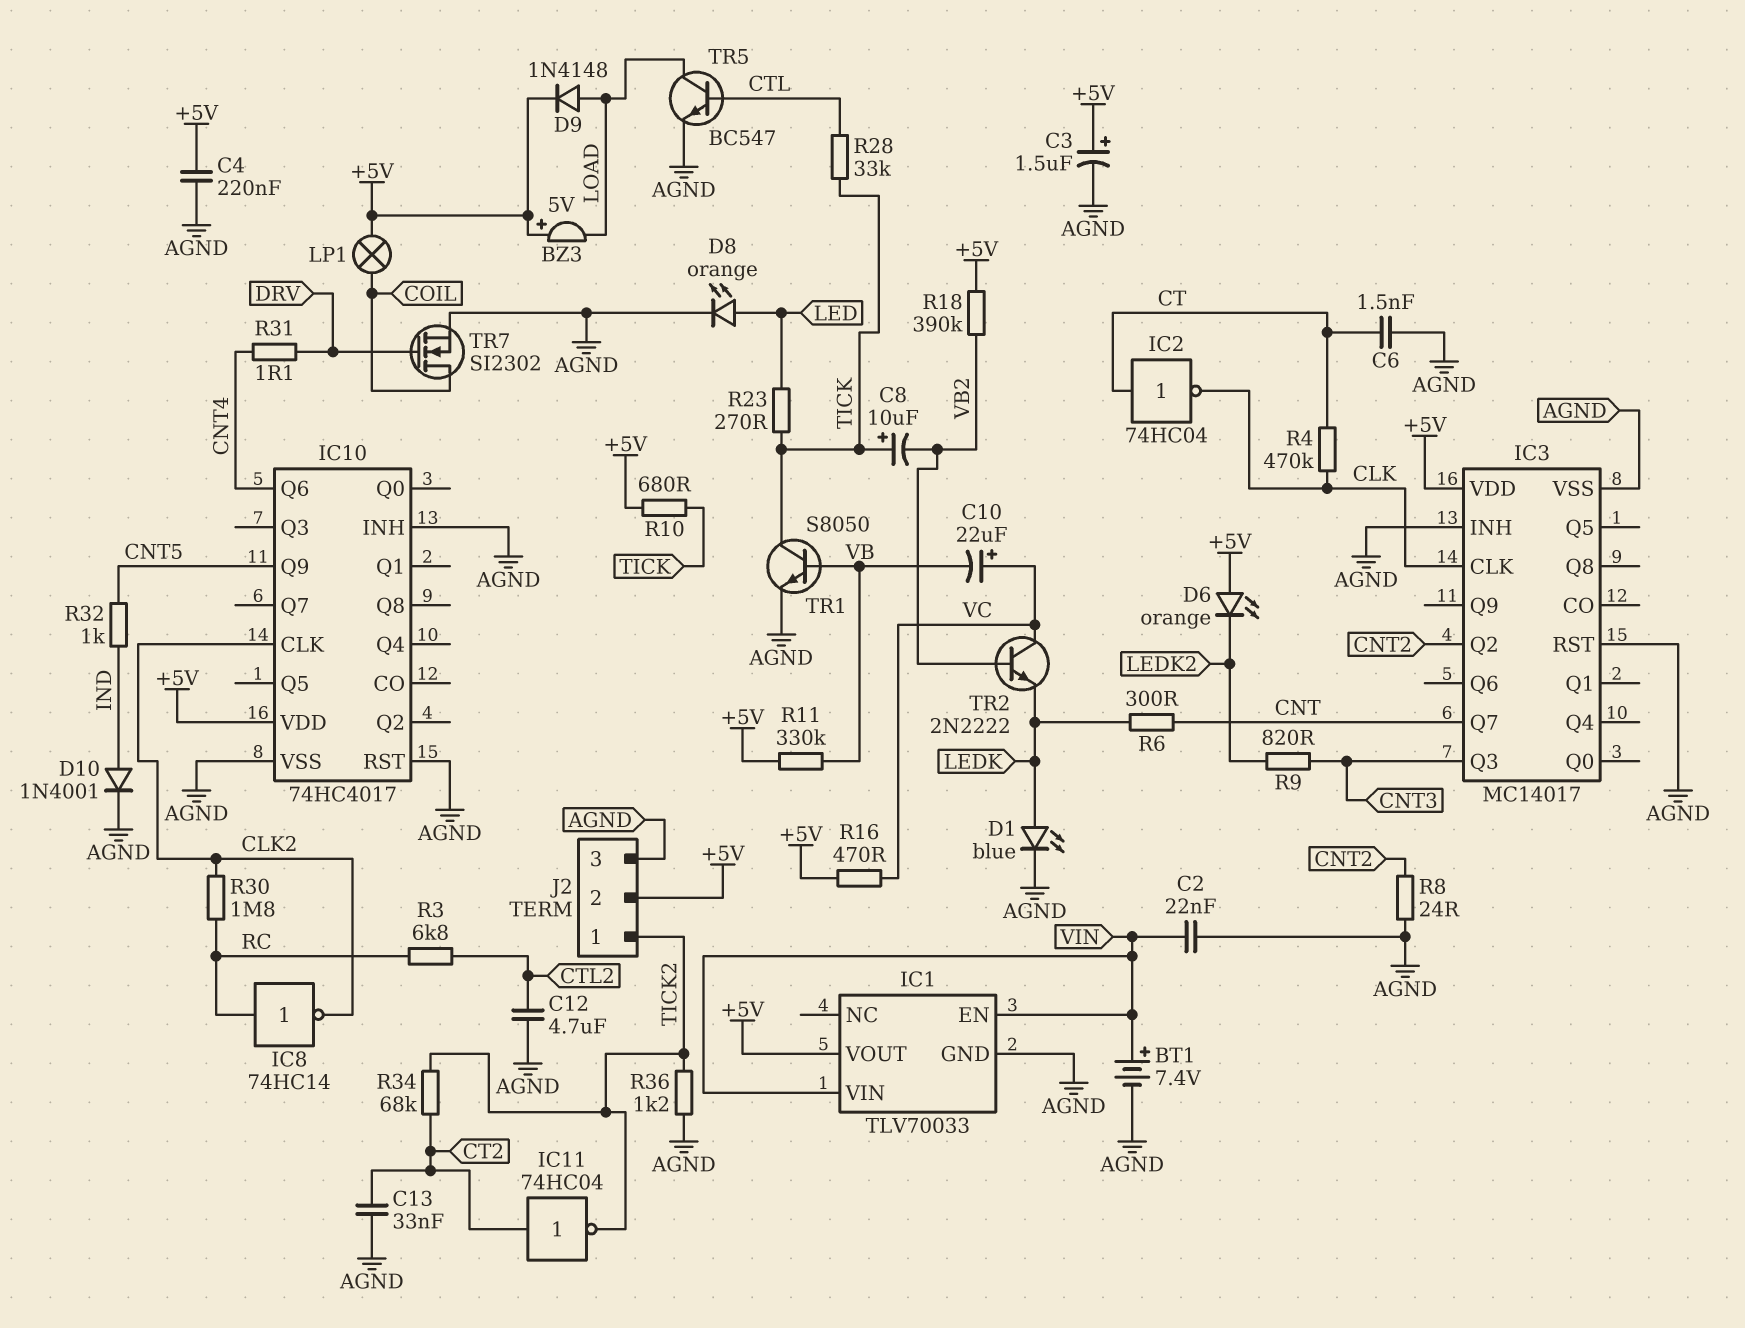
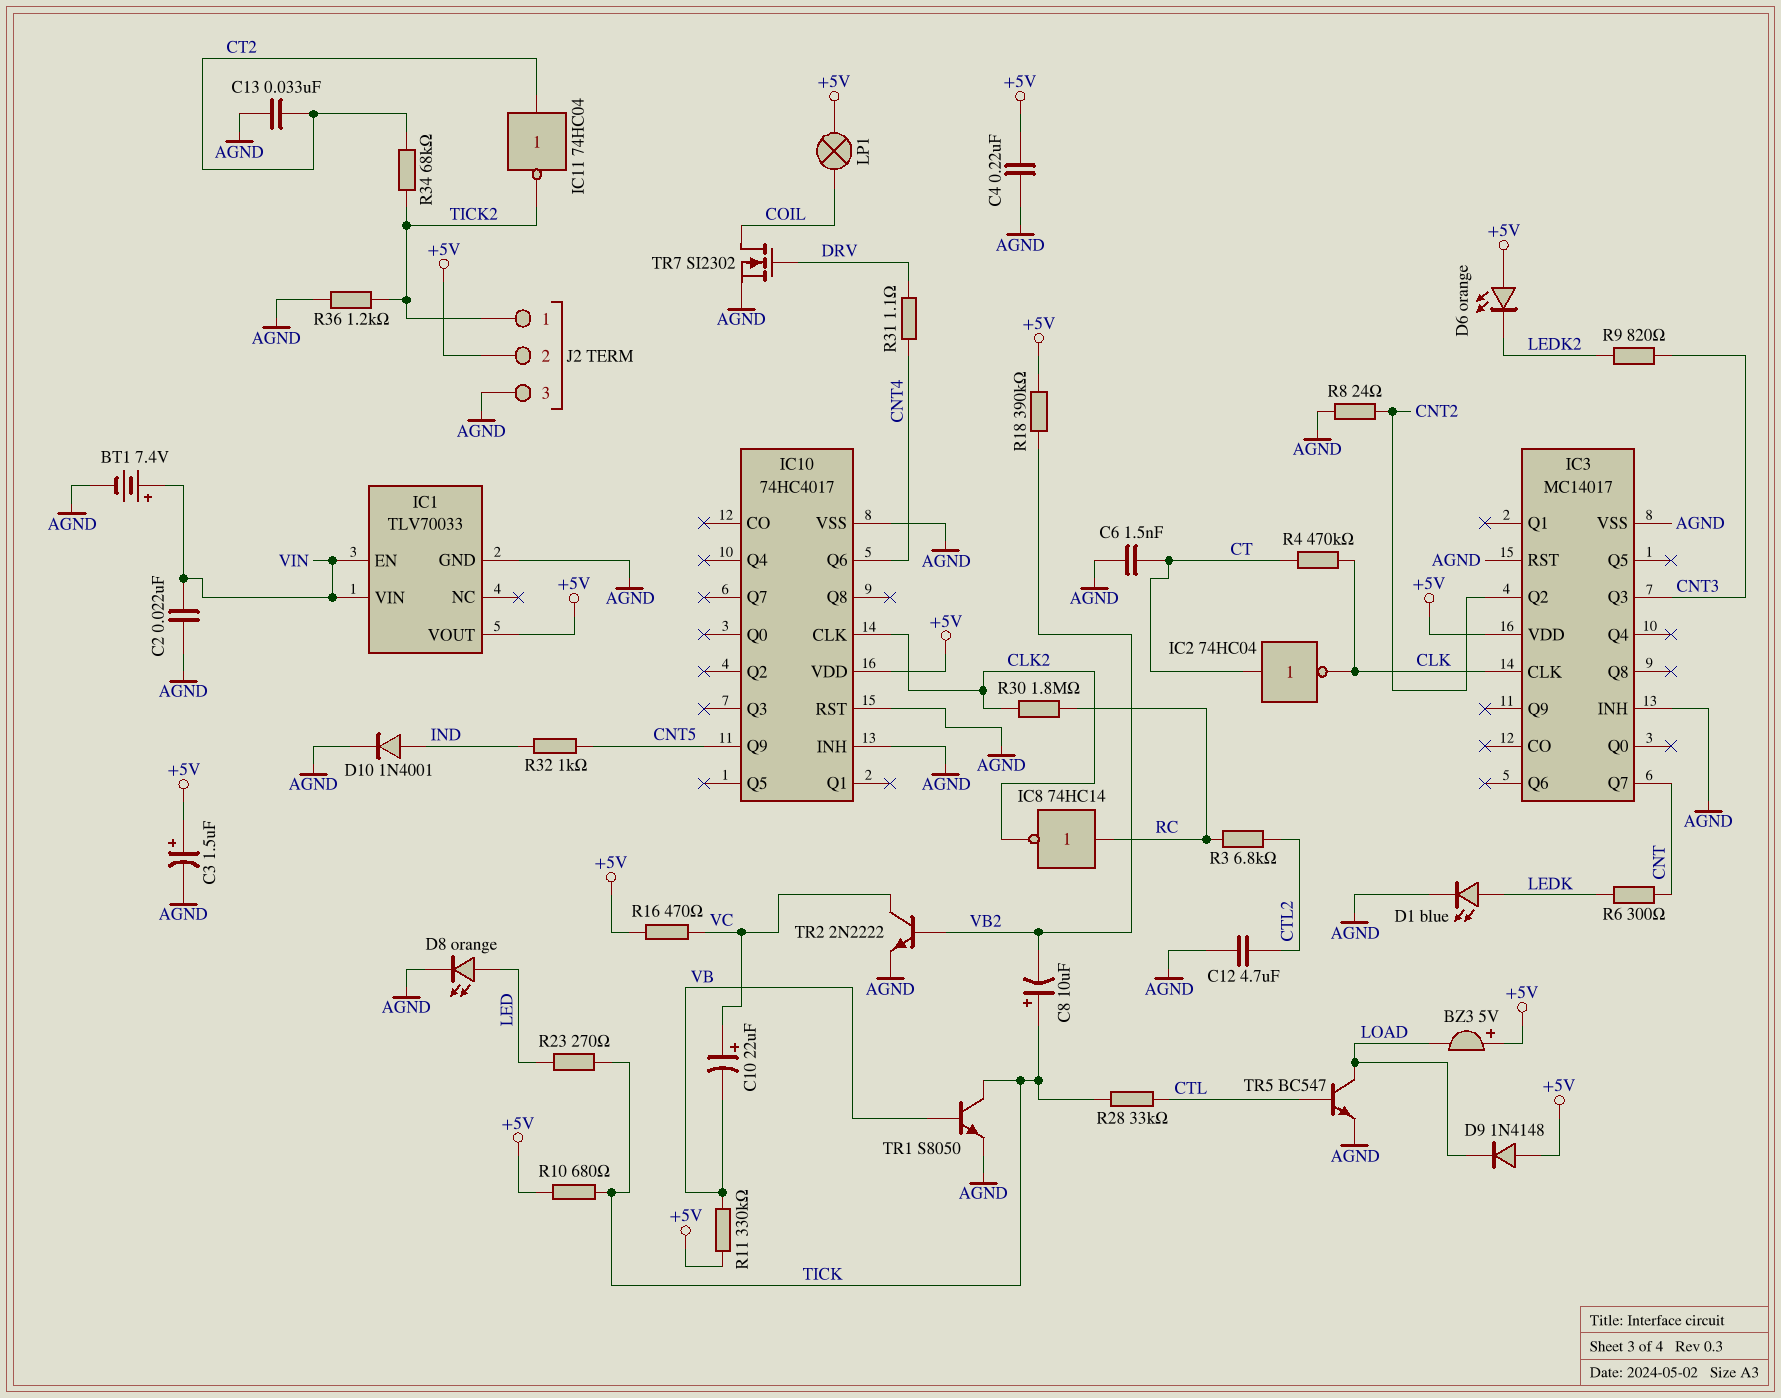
D9: diode 1N4148 (A LOAD, K +5V) -> diode 1N4148 (A +5V, K LOAD)
TR2: NPN 2N2222 (B VB2, C VC, E LEDK) -> NPN 2N2222 (B VB2, C VC, E AGND)

